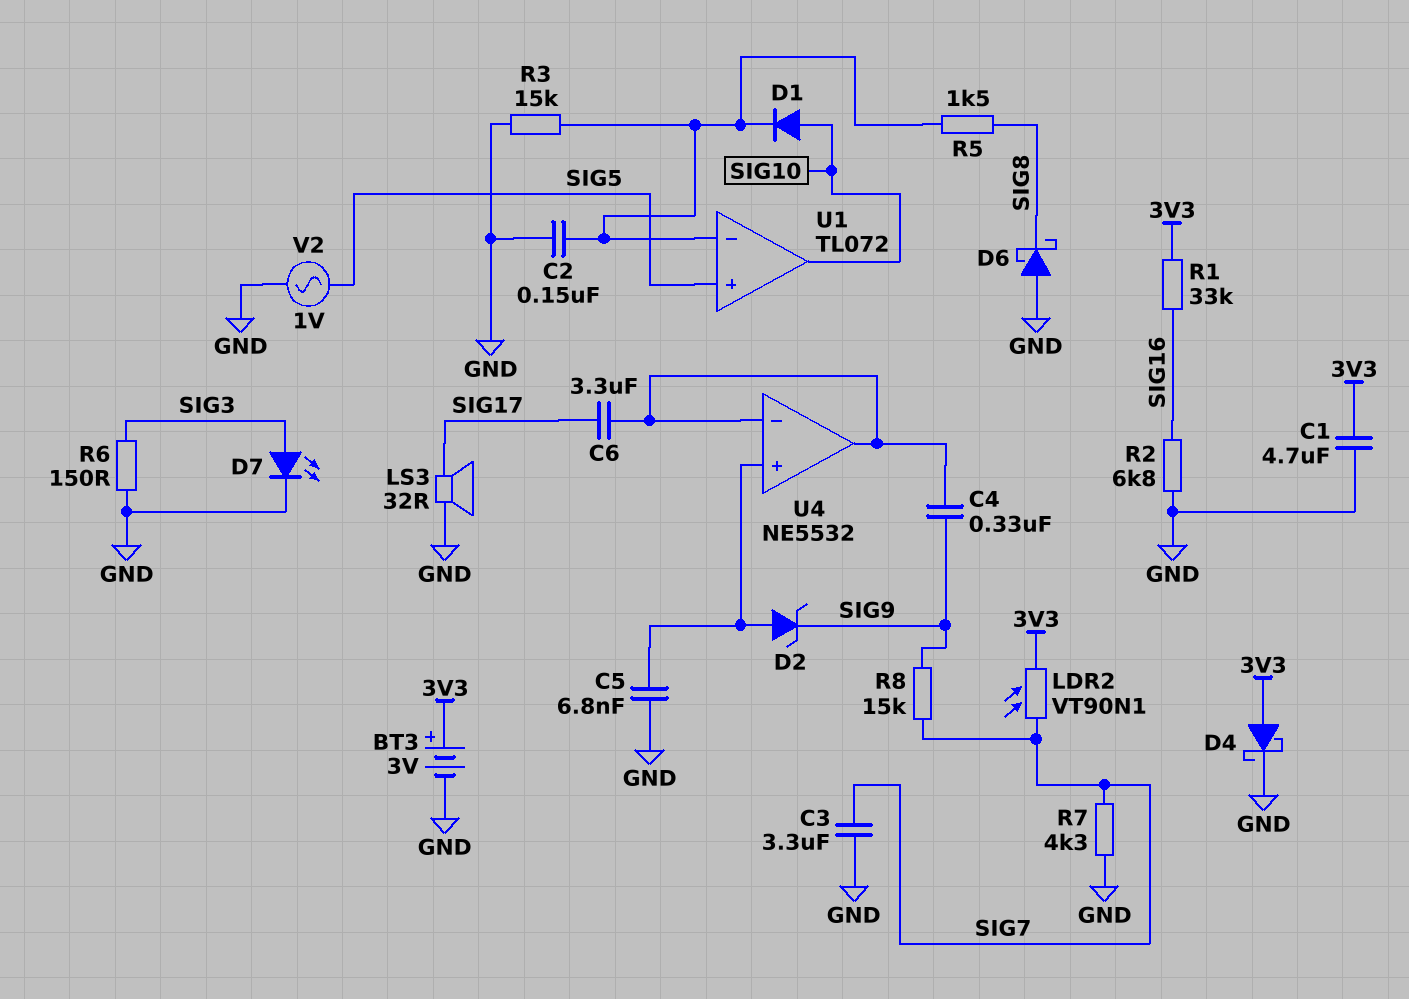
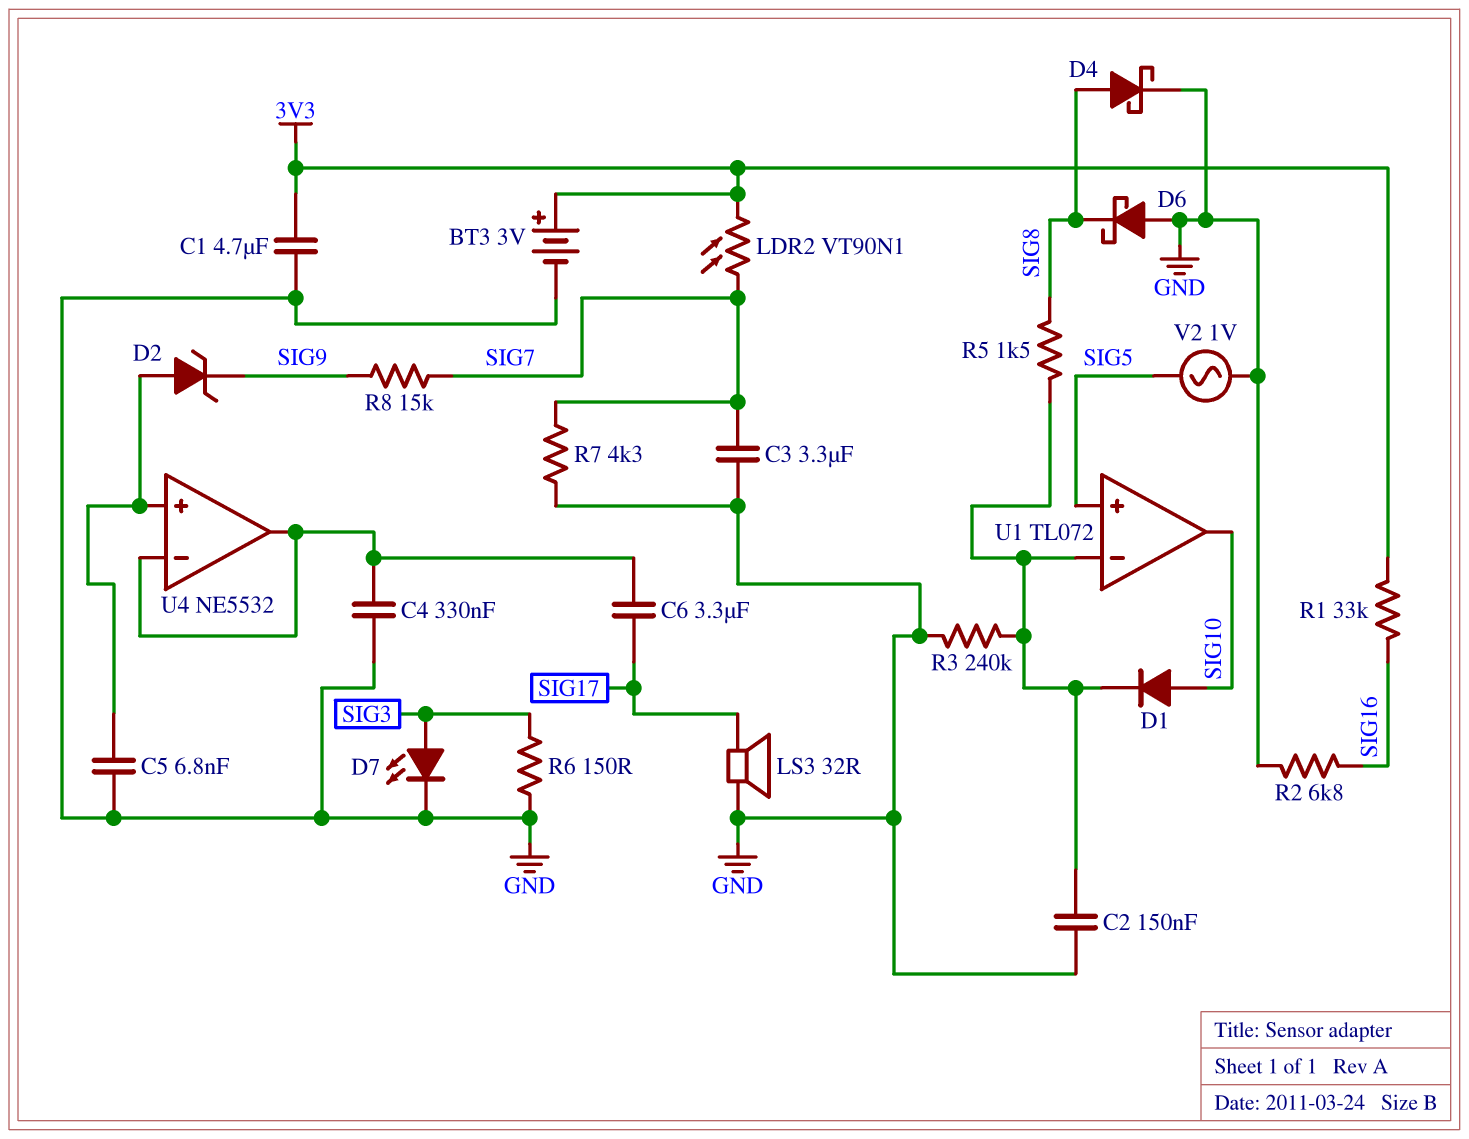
C4: 330nF (SIG9, U4/in-) -> 330nF (GND, U4/in-)
D4: schottky (A 3V3, K GND) -> schottky (A SIG8, K GND)
R3: 15k (GND, U1/in-) -> 240k (GND, U1/in-)

